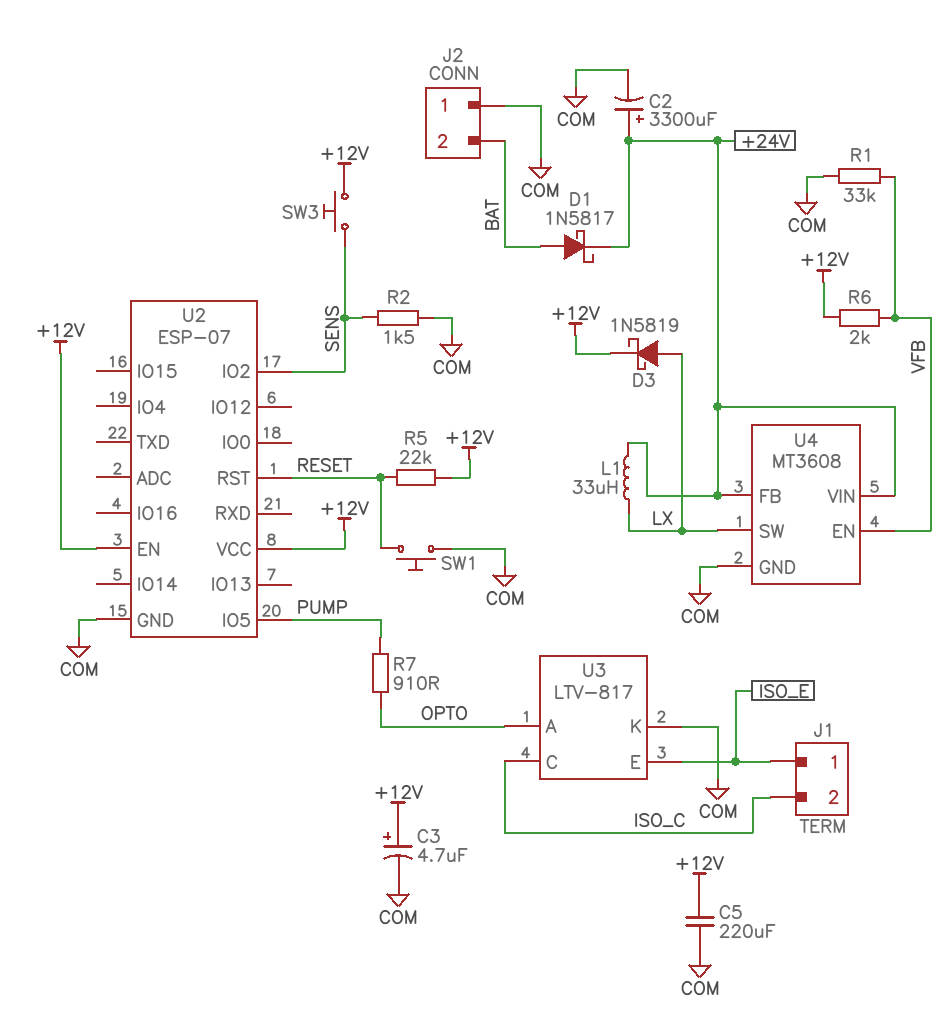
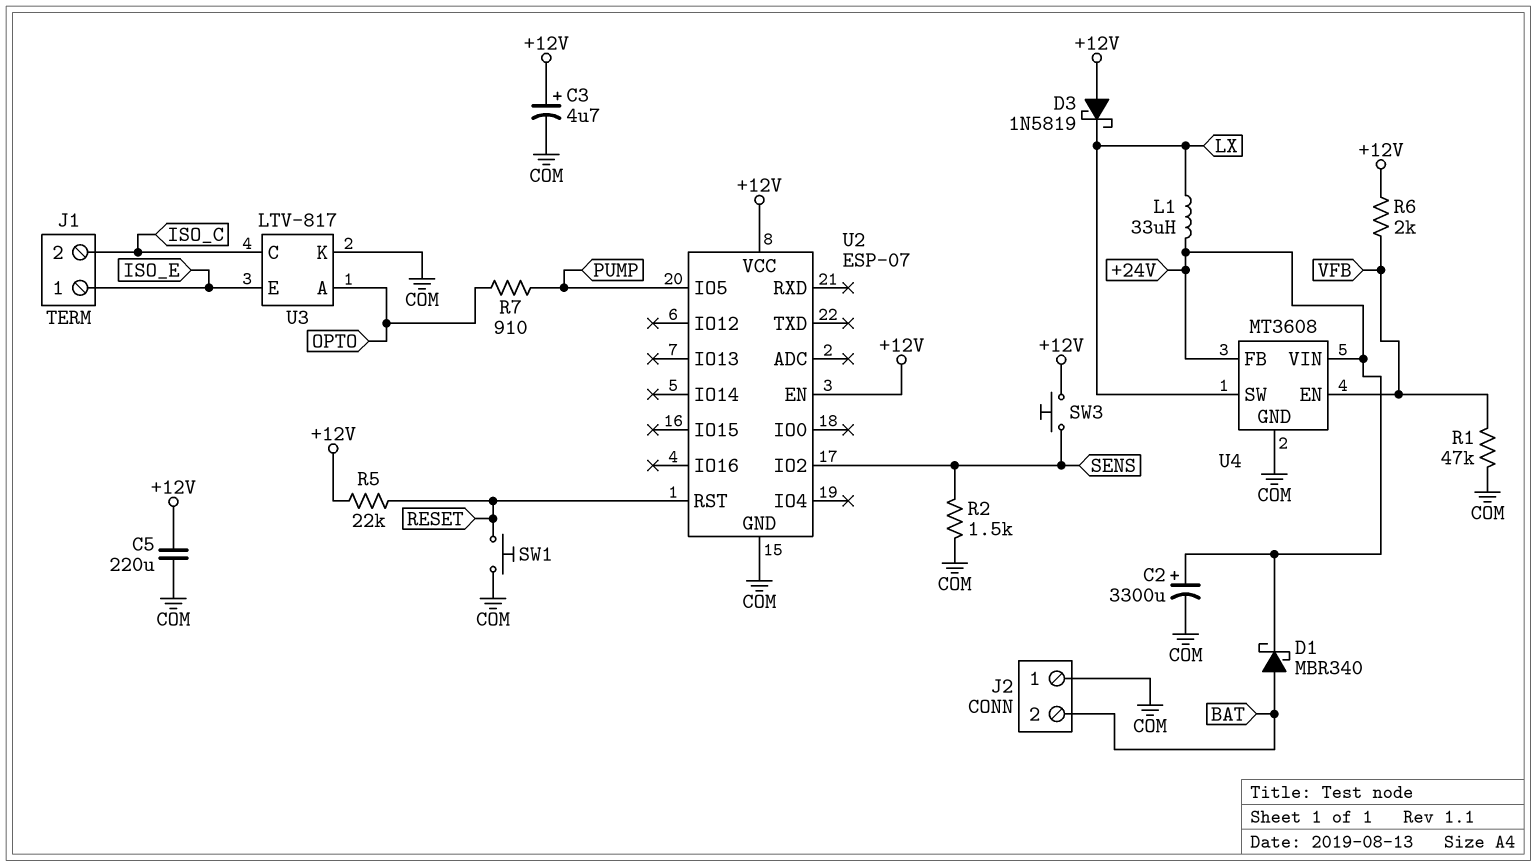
D1: schottky 1N5817 (A BAT, K +24V) -> schottky MBR340 (A BAT, K +24V)
D3: schottky 1N5819 (A LX, K +12V) -> schottky 1N5819 (A +12V, K LX)
R1: 33k (COM, VFB) -> 47k (COM, VFB)

